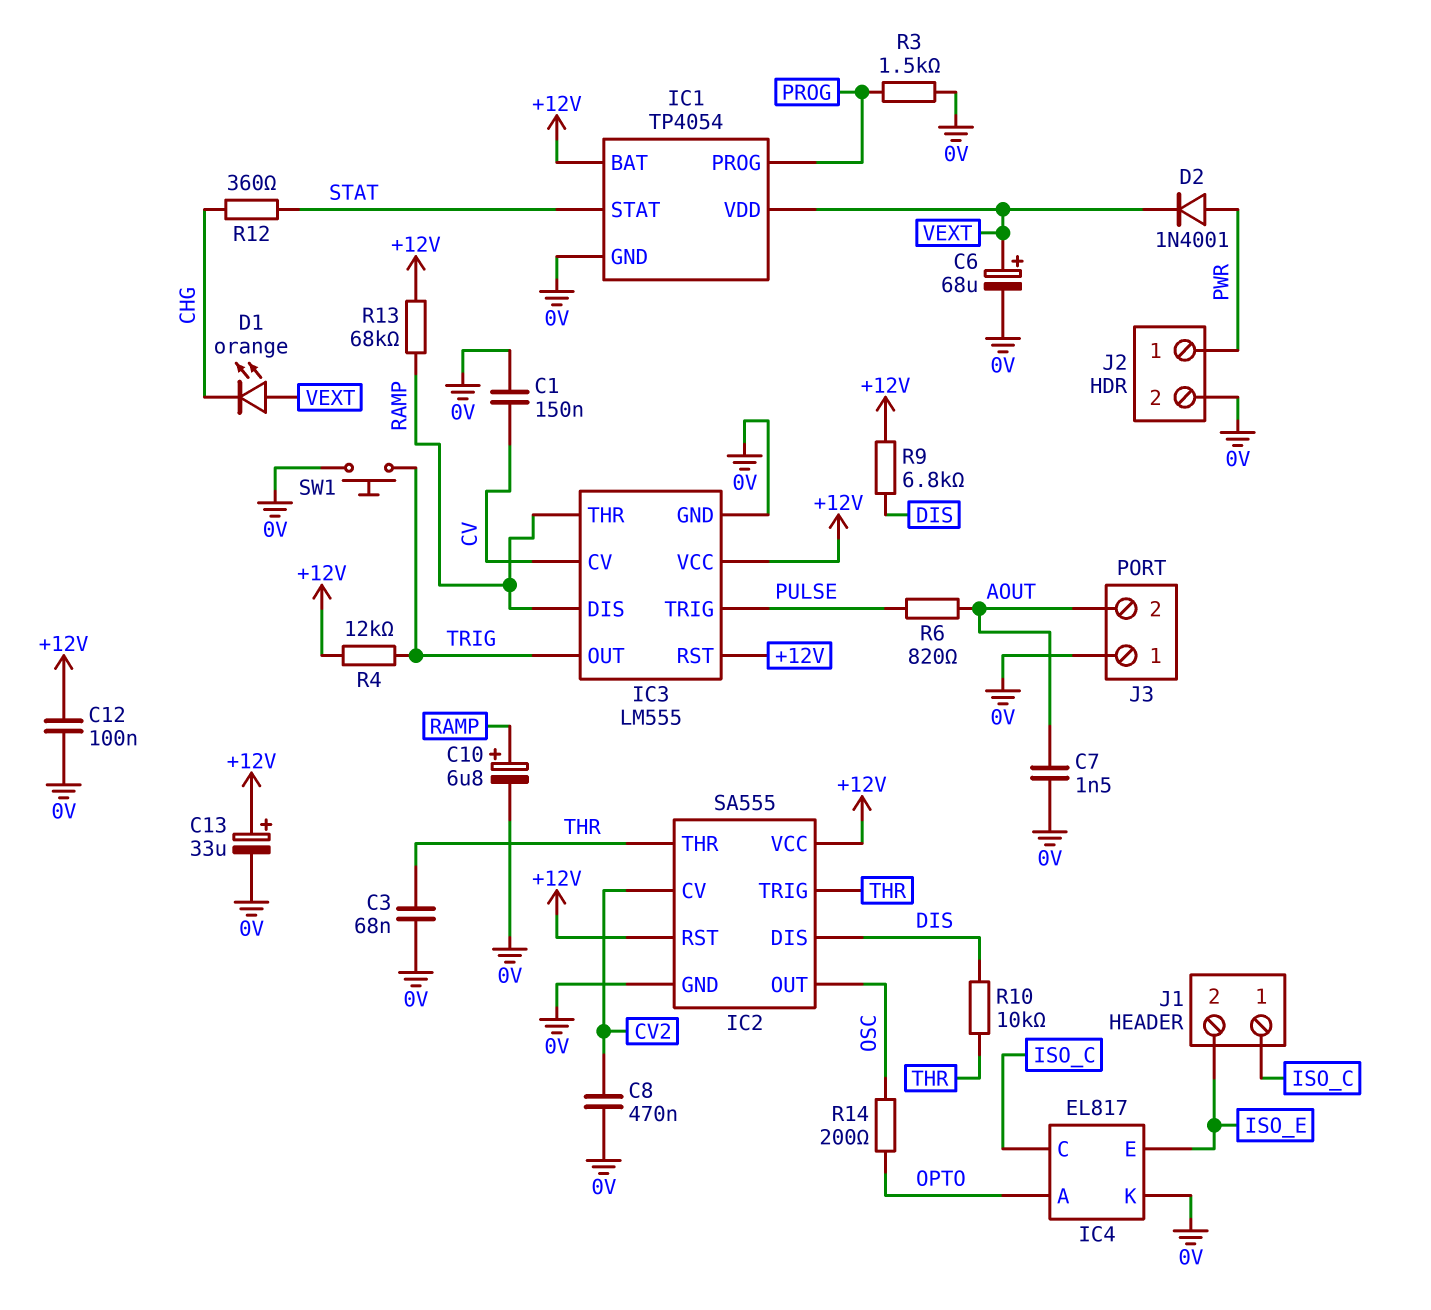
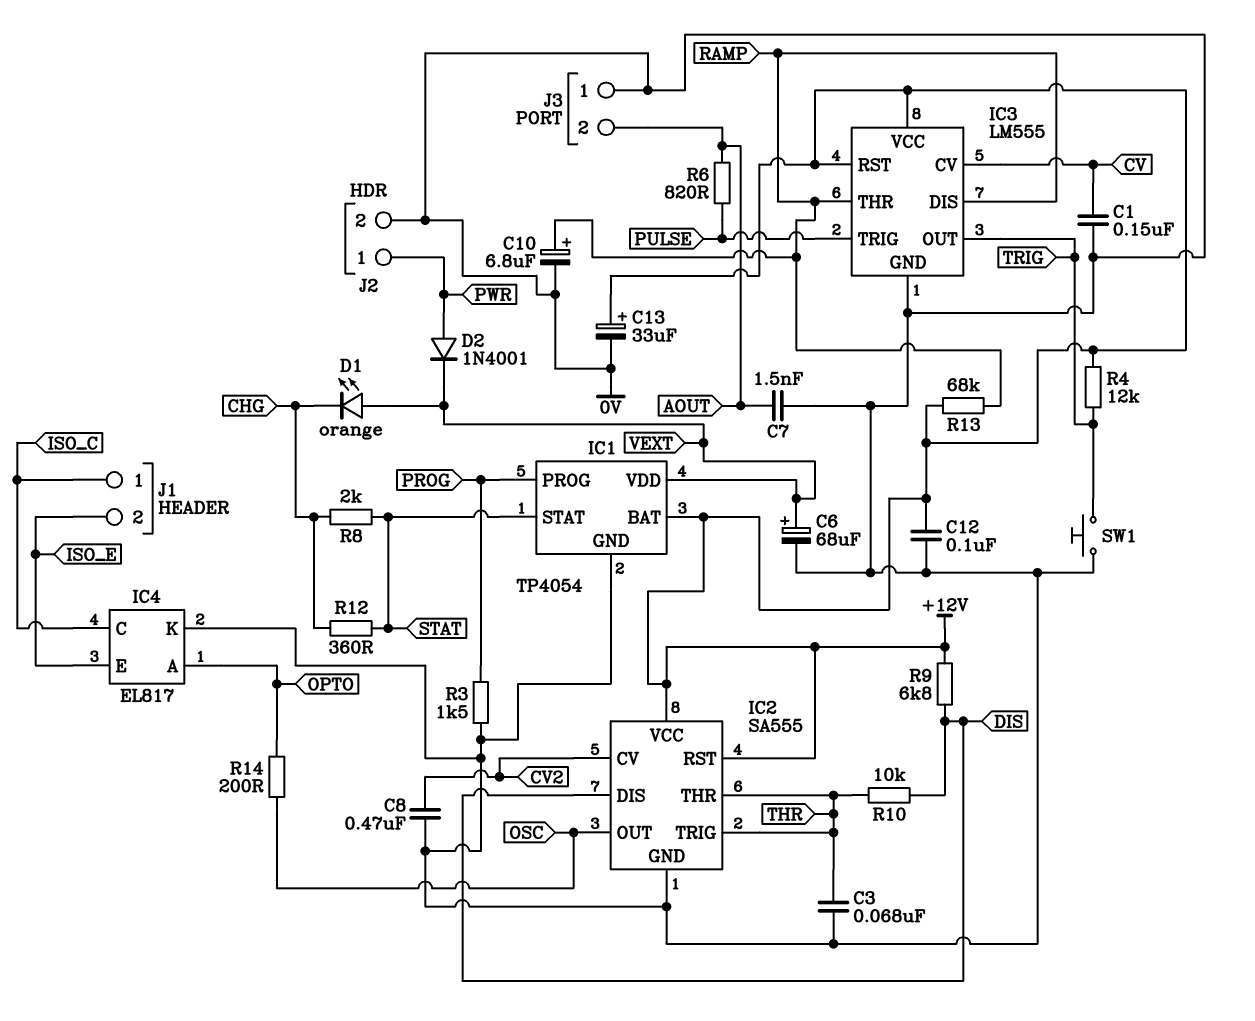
R8: none -> 2k (CHG, STAT)

